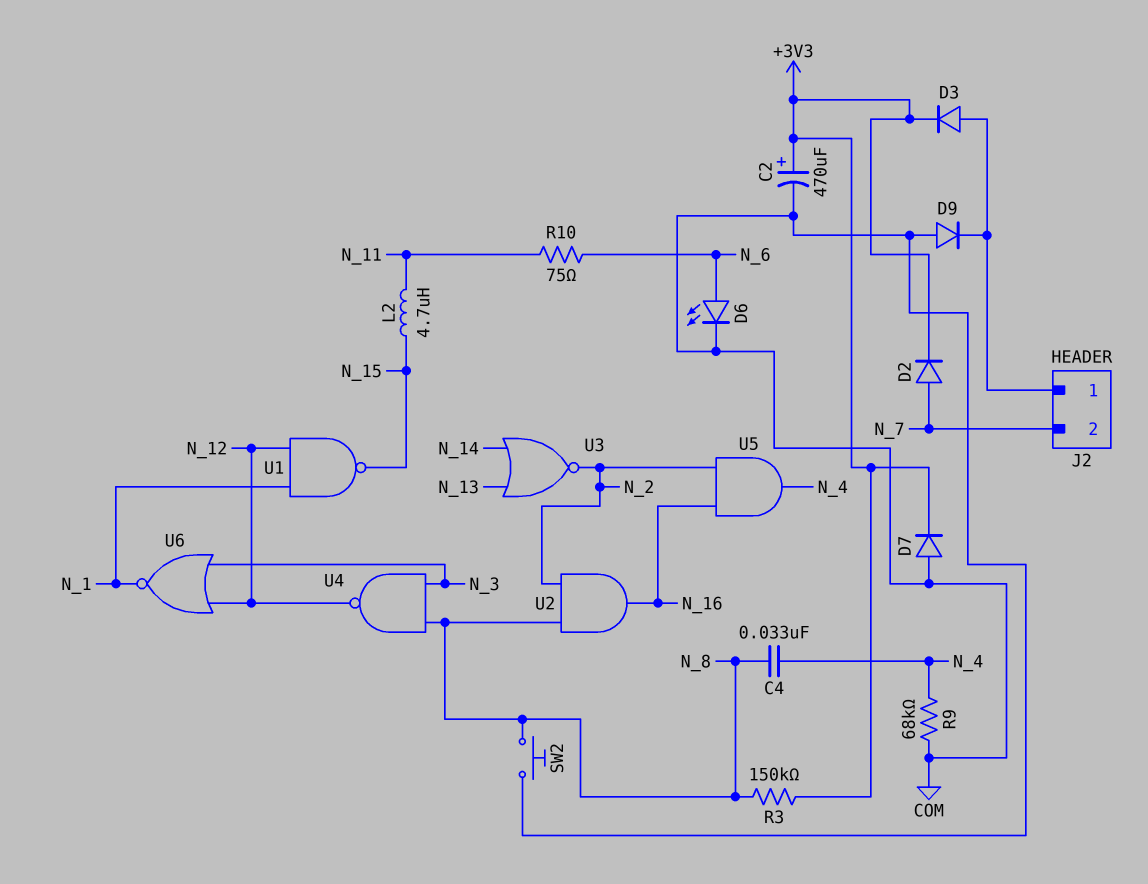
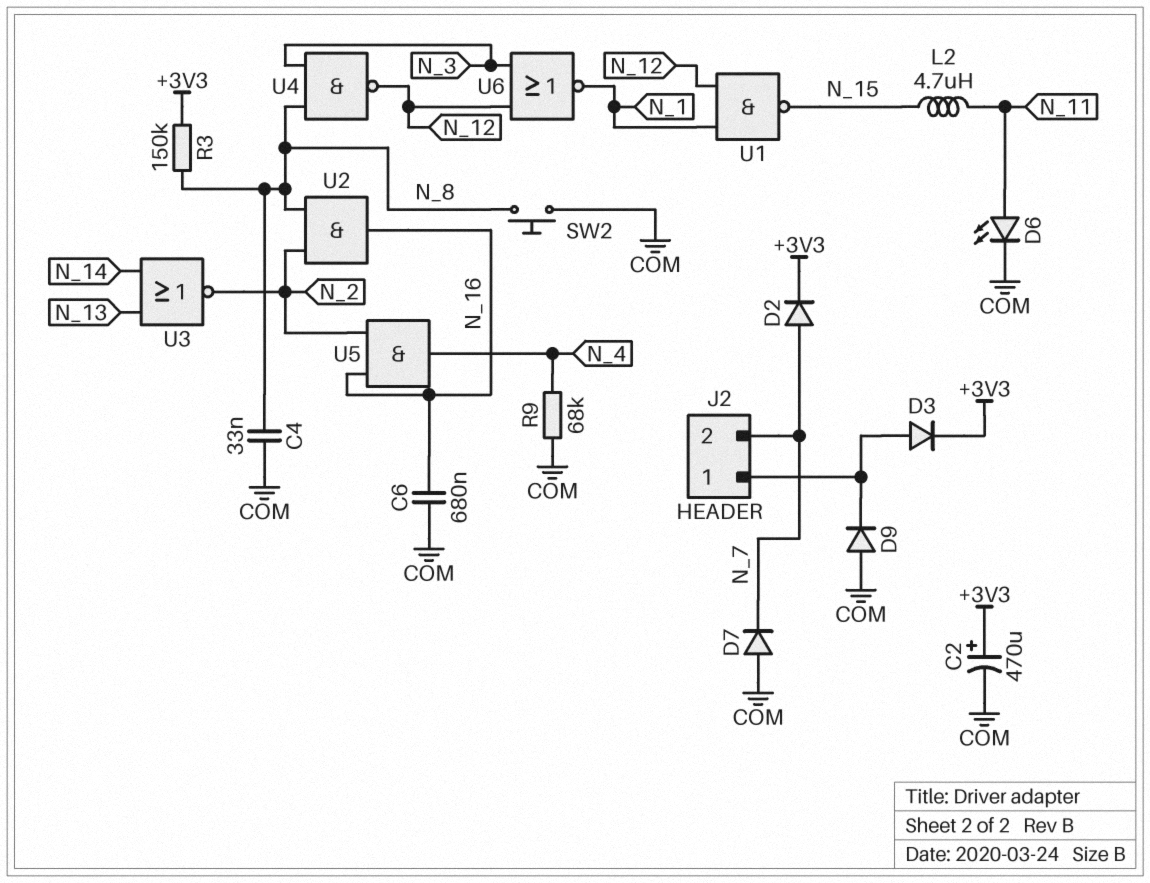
C4: 33nF (N_4, N_8) -> 33nF (COM, N_8)
C6: none -> 680nF (COM, N_16)
D6: LED (A N_6, K COM) -> LED (A N_11, K COM)
D7: diode (A COM, K +3V3) -> diode (A COM, K N_7)
R10: 75 (N_6, N_11) -> none

